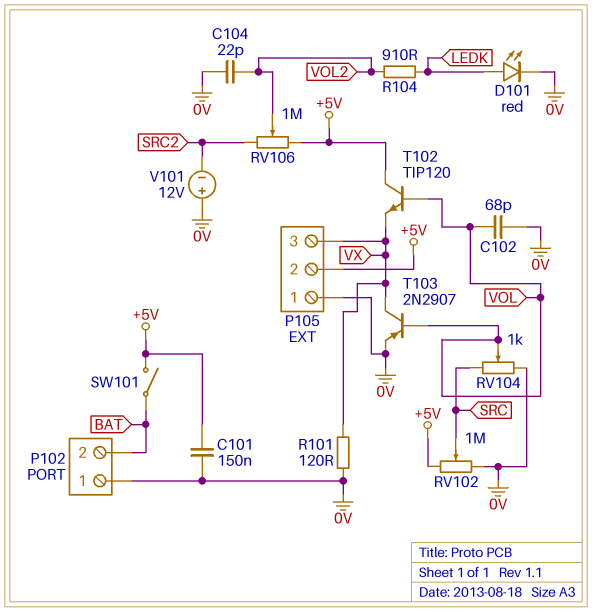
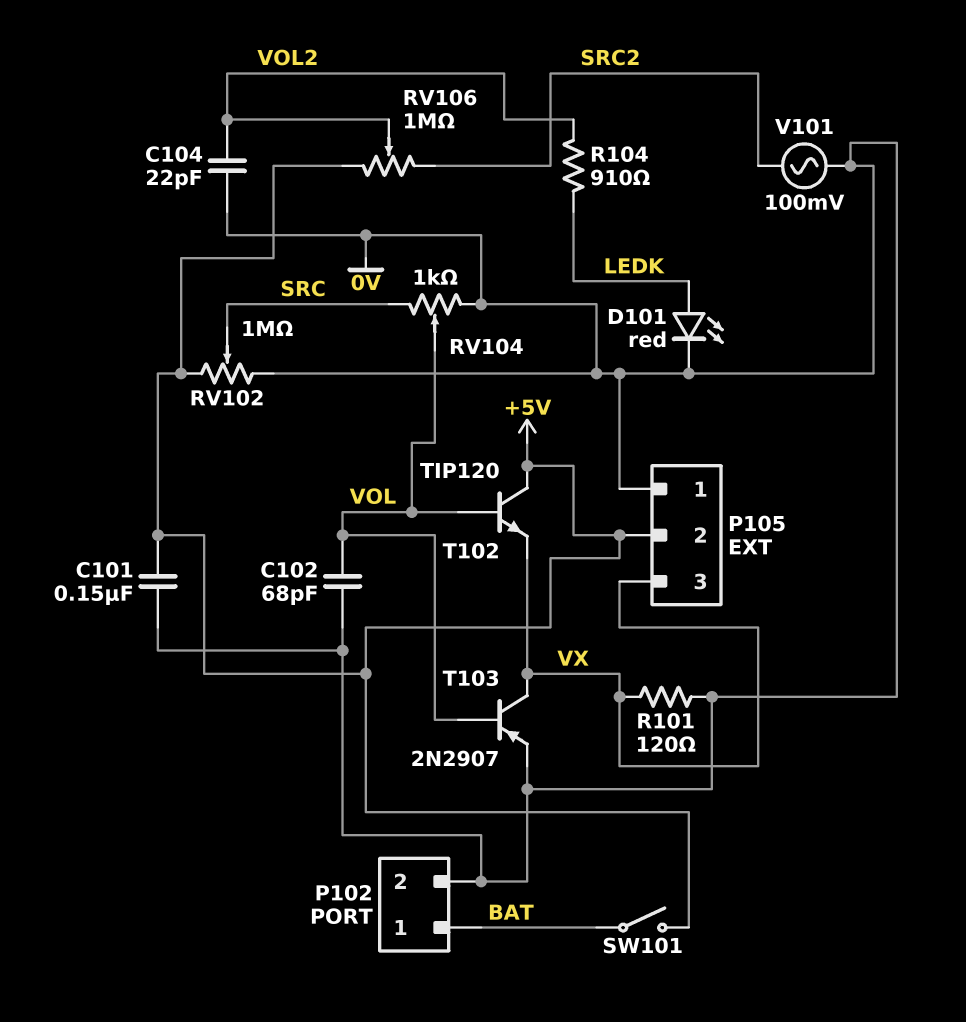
P102 pin 1: 0V -> BAT
P102 pin 2: BAT -> 0V
V101: 12V (plus 0V, minus SRC2) -> AC 100mV (0V, SRC2)

